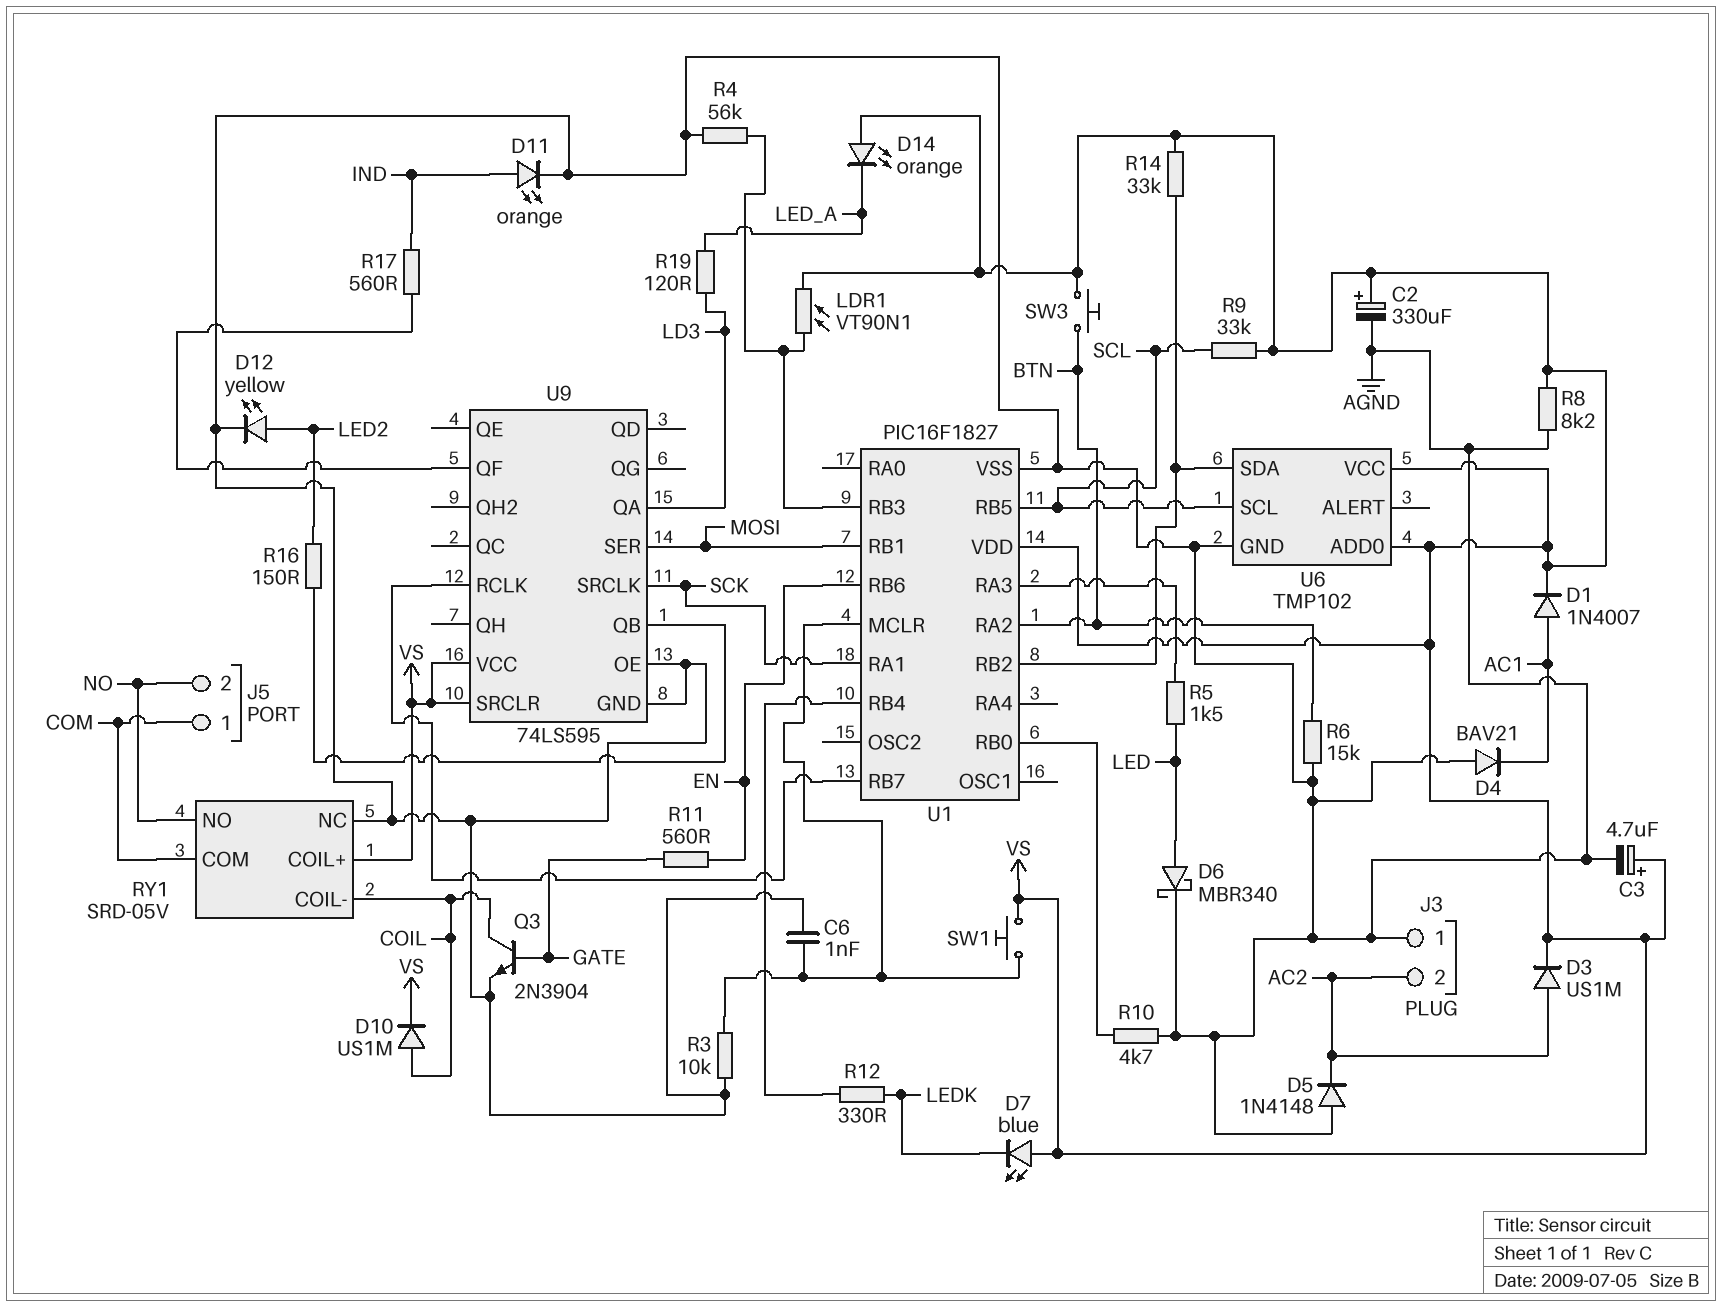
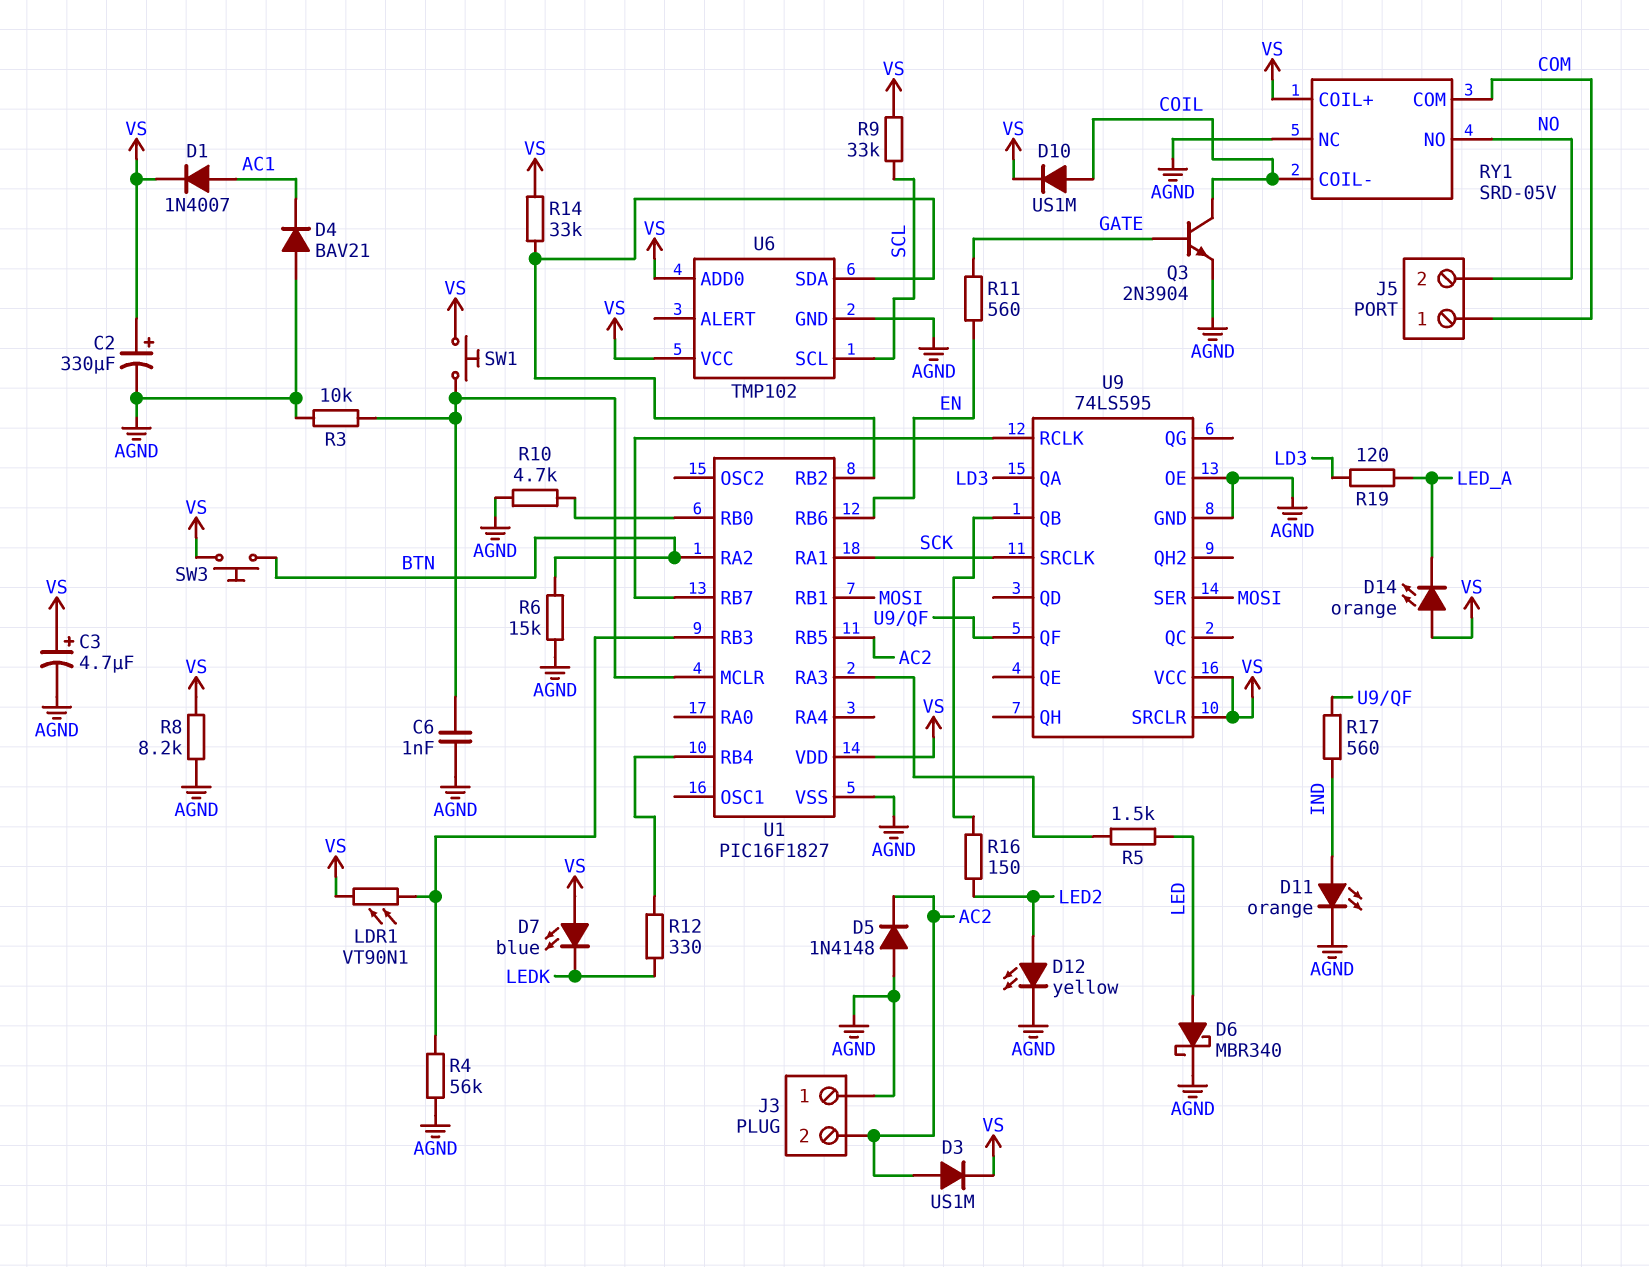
U1 pin RB5: SCL -> AC2

